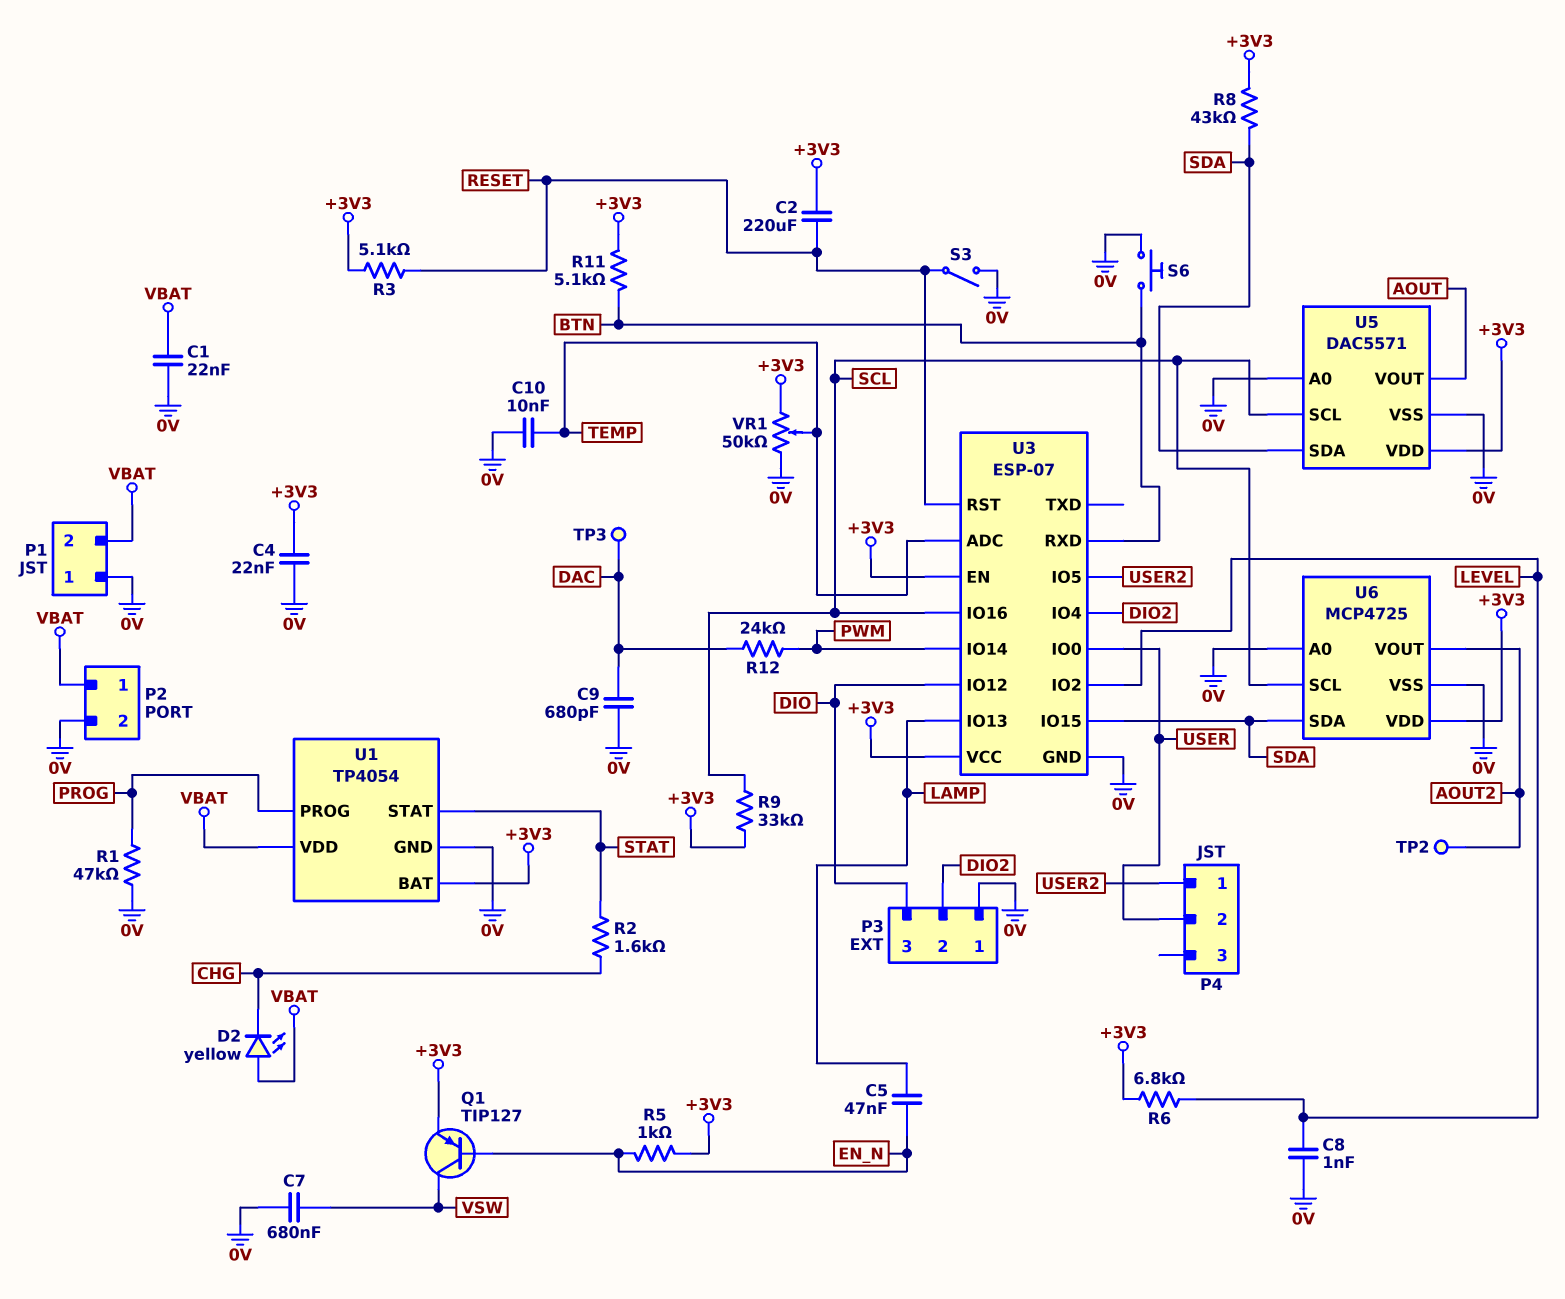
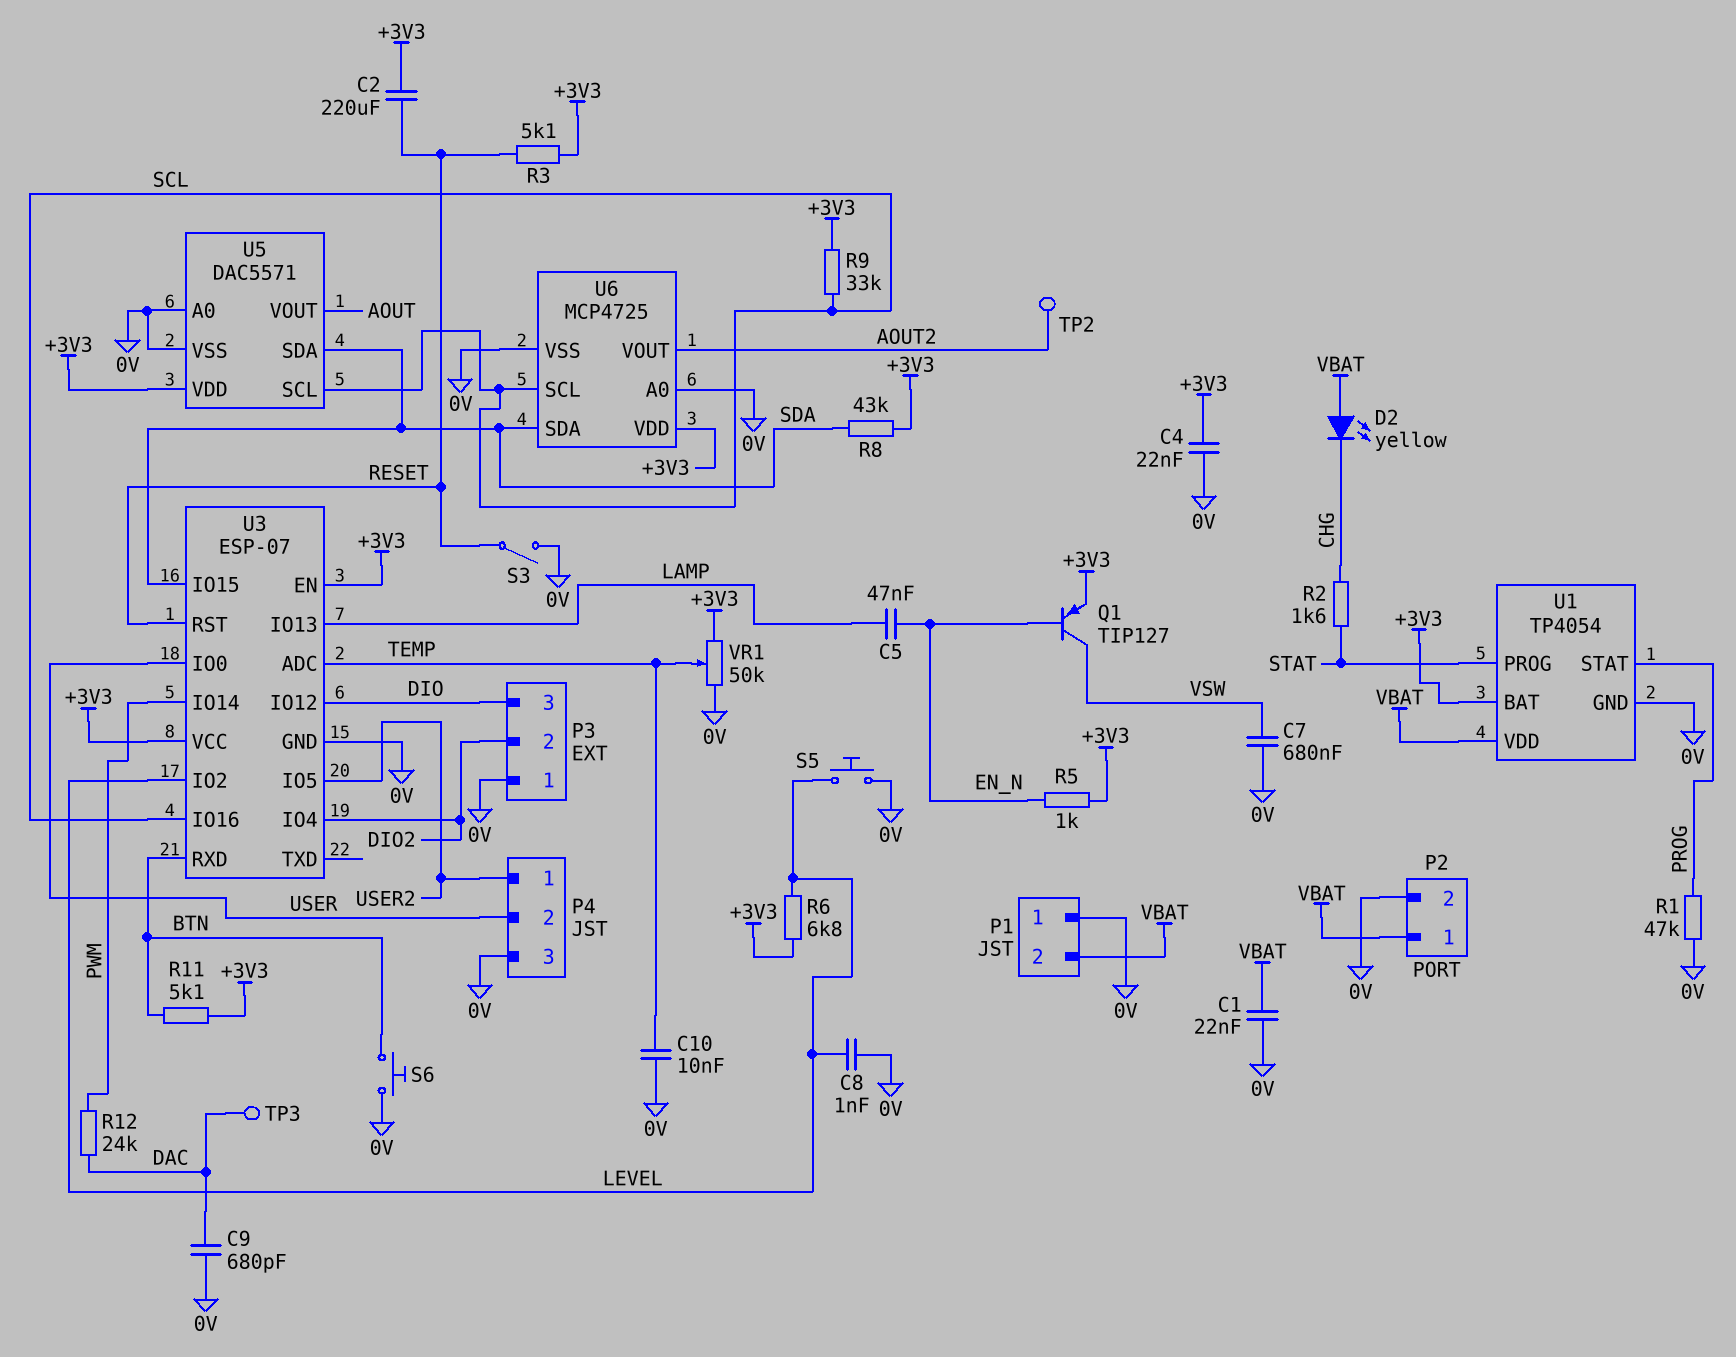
P4 pin 3: none -> 0V
S5: none -> button (0V, LEVEL)
U1 pin PROG: PROG -> STAT
U1 pin STAT: STAT -> PROG

